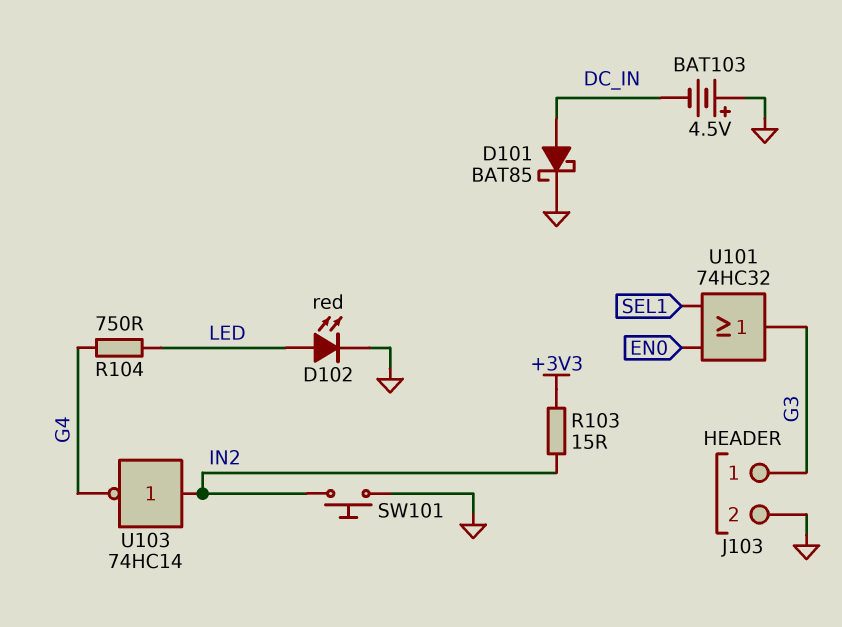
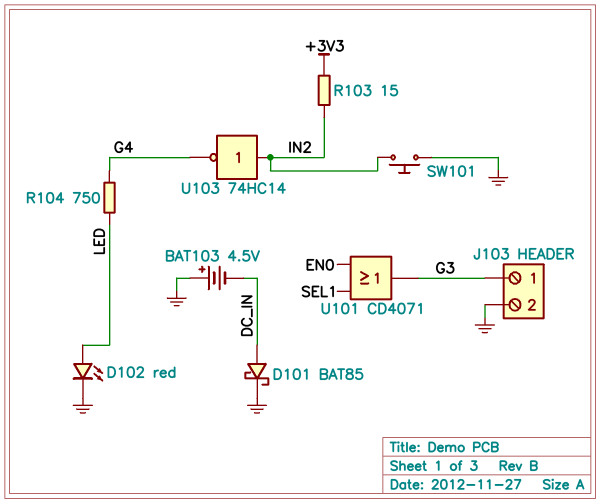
U101: OR 74HC32 (in EN0, in SEL1, out G3) -> OR CD4071 (in EN0, in SEL1, out G3)

